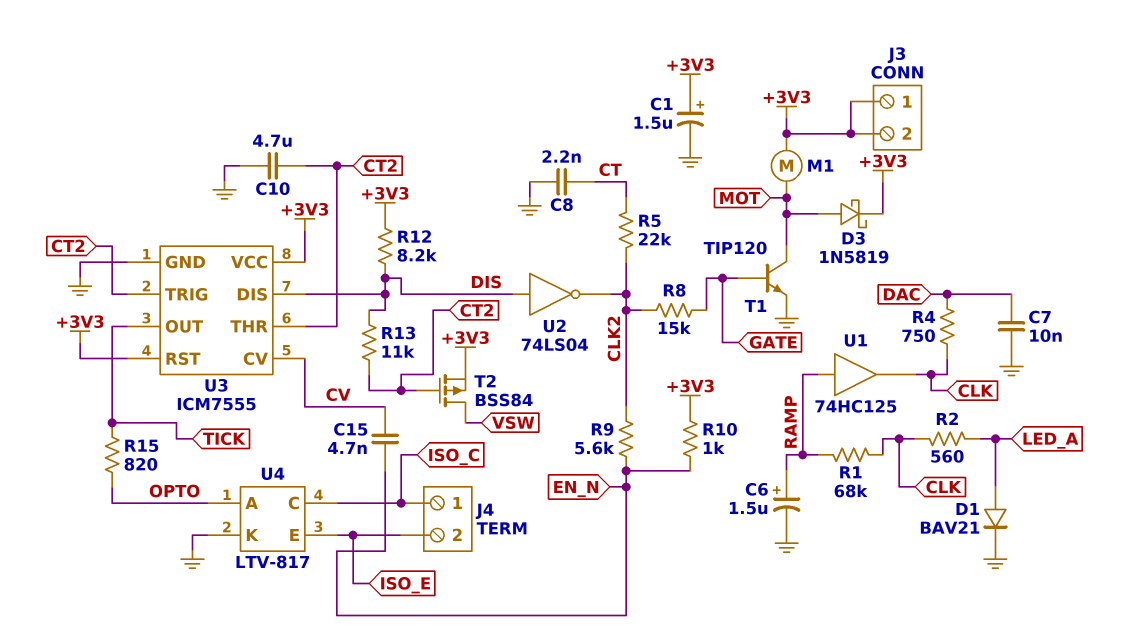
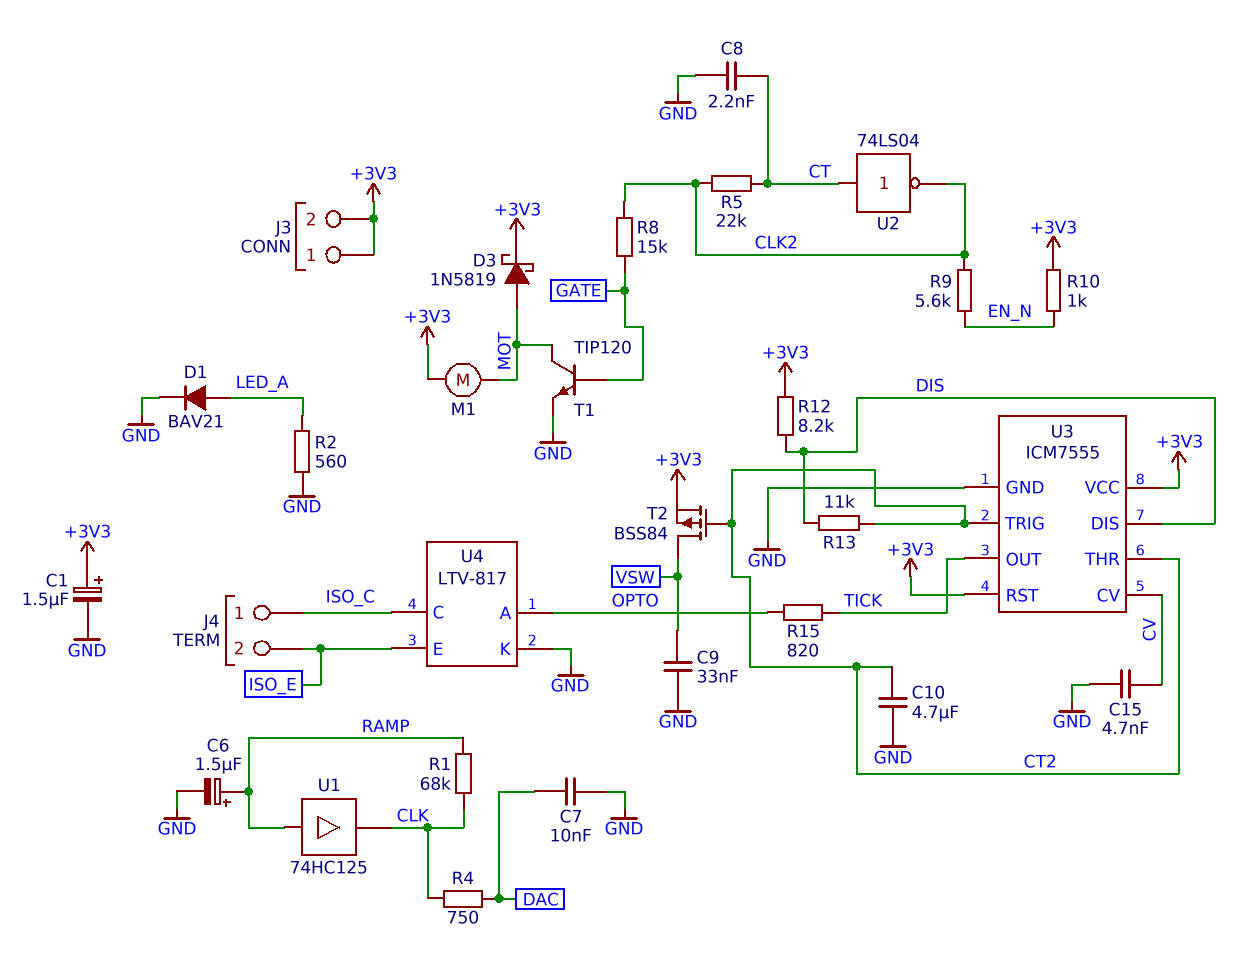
C9: none -> 33nF (GND, VSW)
C15: 4.7nF (CV, EN_N) -> 4.7nF (CV, GND)
R2: 560 (CLK, LED_A) -> 560 (GND, LED_A)
U2: NOT 74LS04 (in DIS, out CLK2) -> NOT 74LS04 (in CT, out CLK2)

